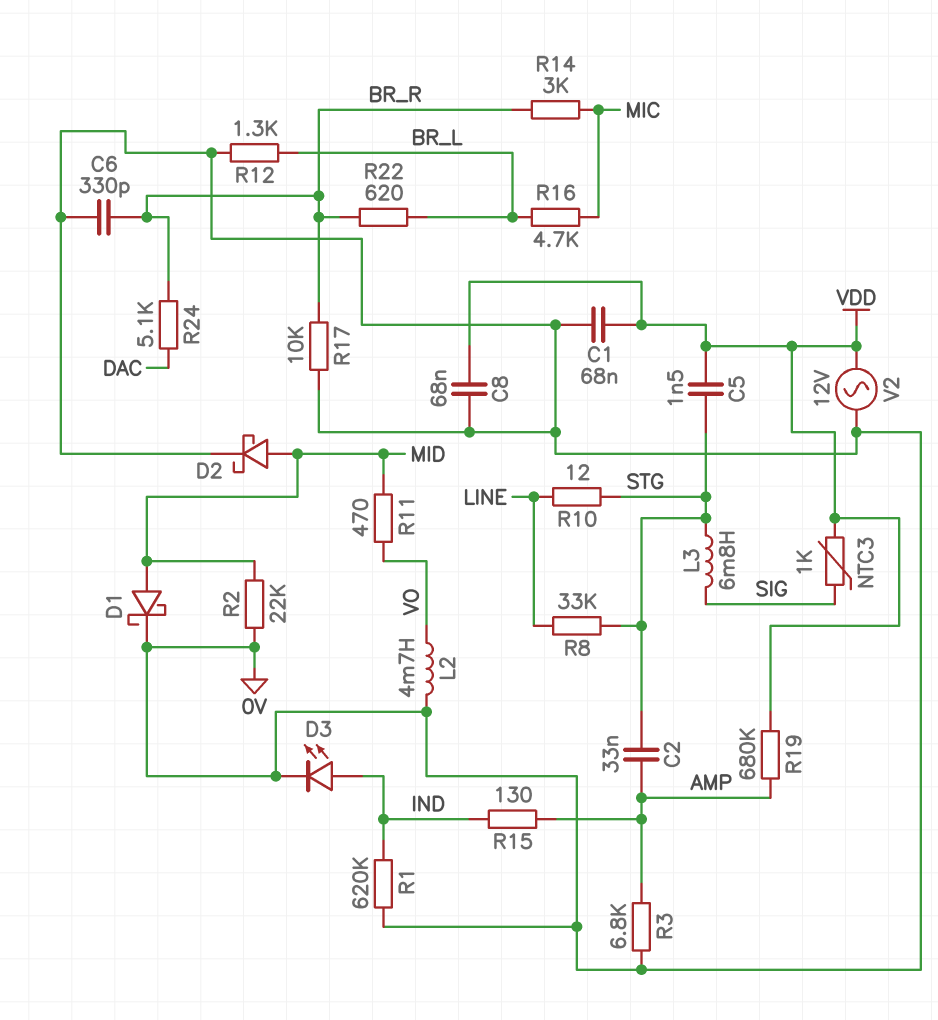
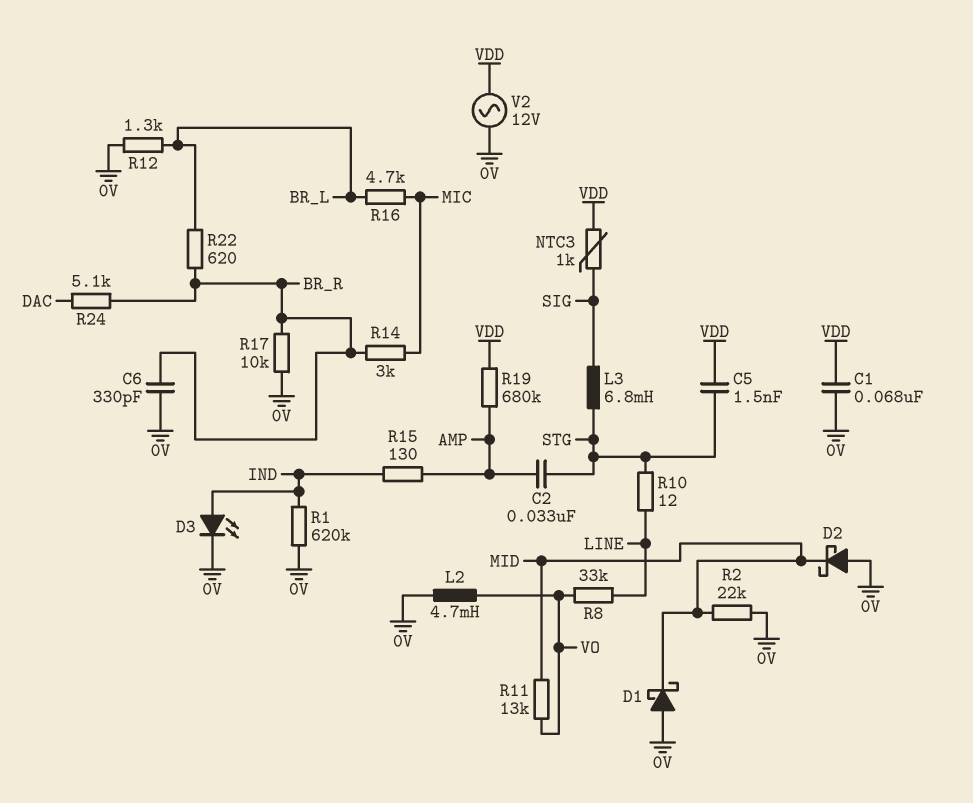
C8: 68nF (0V, VDD) -> none
D1: schottky (A MID, K 0V) -> schottky (A 0V, K MID)
D2: schottky (A MID, K 0V) -> schottky (A 0V, K MID)
R3: 6.8k (0V, AMP) -> none
R8: 33k (LINE, STG) -> 33k (LINE, VO)
R11: 470 (MID, VO) -> 13k (MID, VO)

